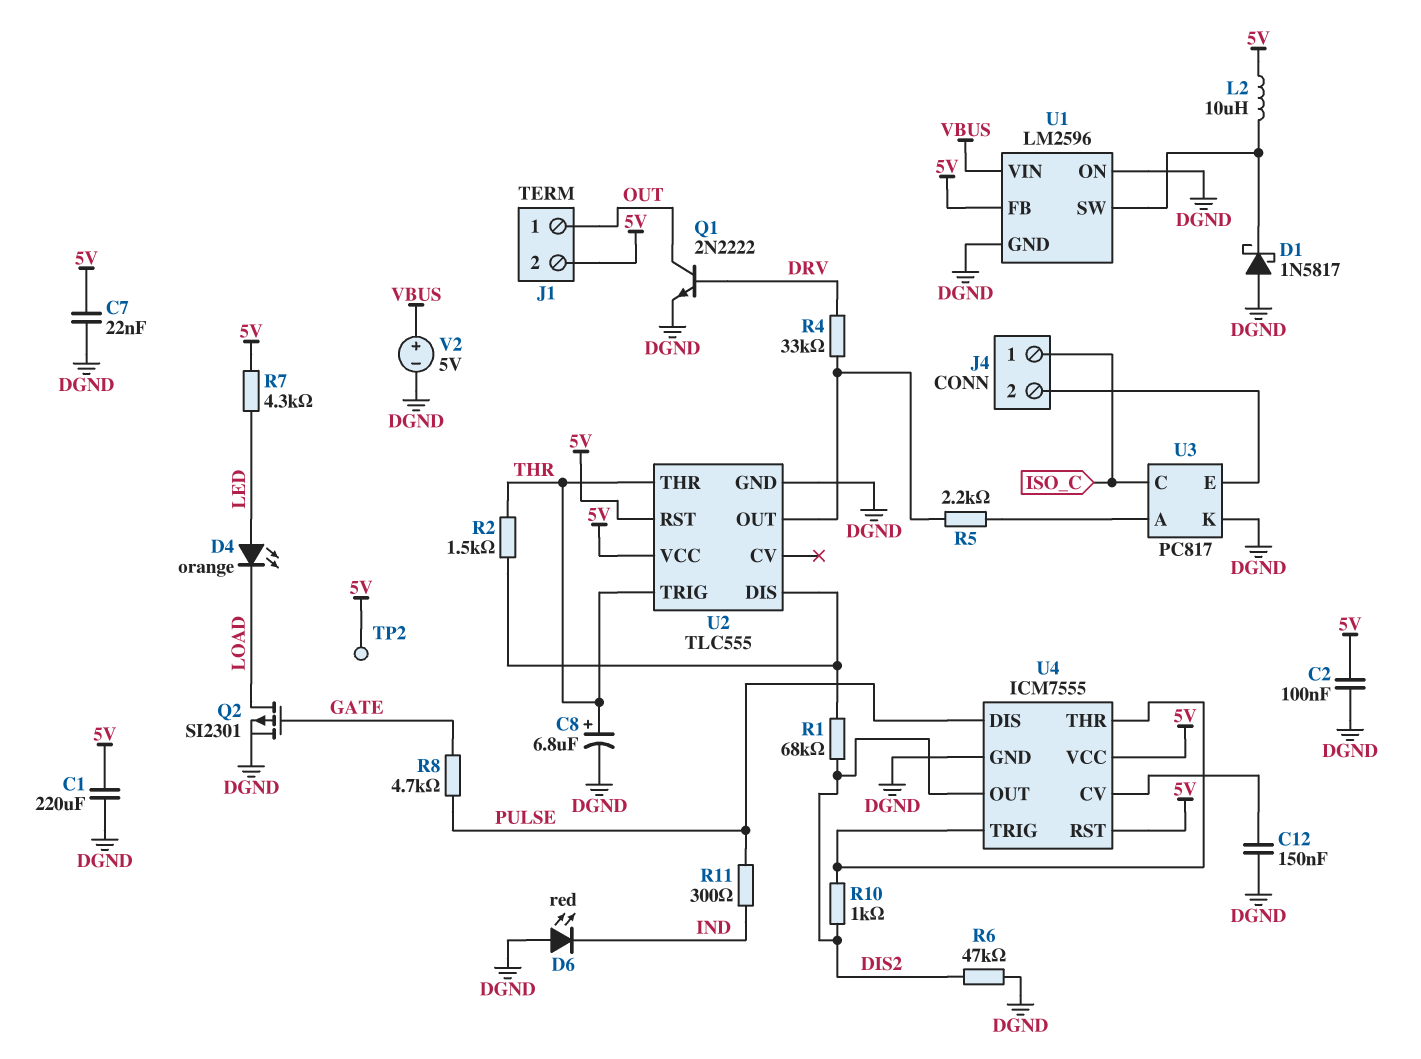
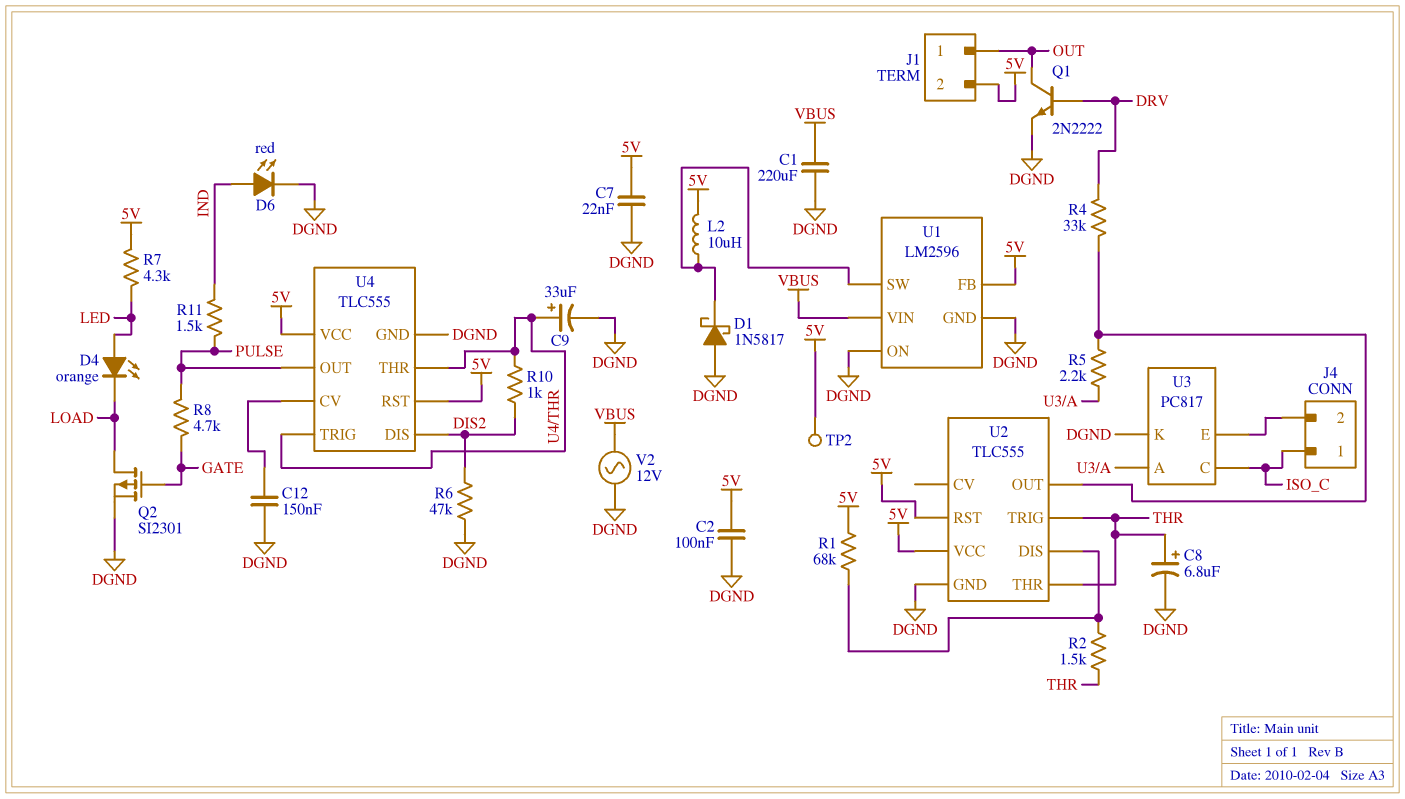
C1: 220uF (5V, DGND) -> 220uF (DGND, VBUS)
C9: none -> 33uF (plus U4/THR, minus DGND)
D6: LED red (A DGND, K IND) -> LED red (A IND, K DGND)
R1: 68k (DIS2, U2/DIS) -> 68k (5V, U2/DIS)
R11: 300 (IND, PULSE) -> 1.5k (IND, PULSE)
U4: ICM7555 -> TLC555
U4 pin DIS: PULSE -> DIS2
U4 pin OUT: DIS2 -> PULSE
V2: 5V (plus VBUS, minus DGND) -> AC 12V (DGND, VBUS)

